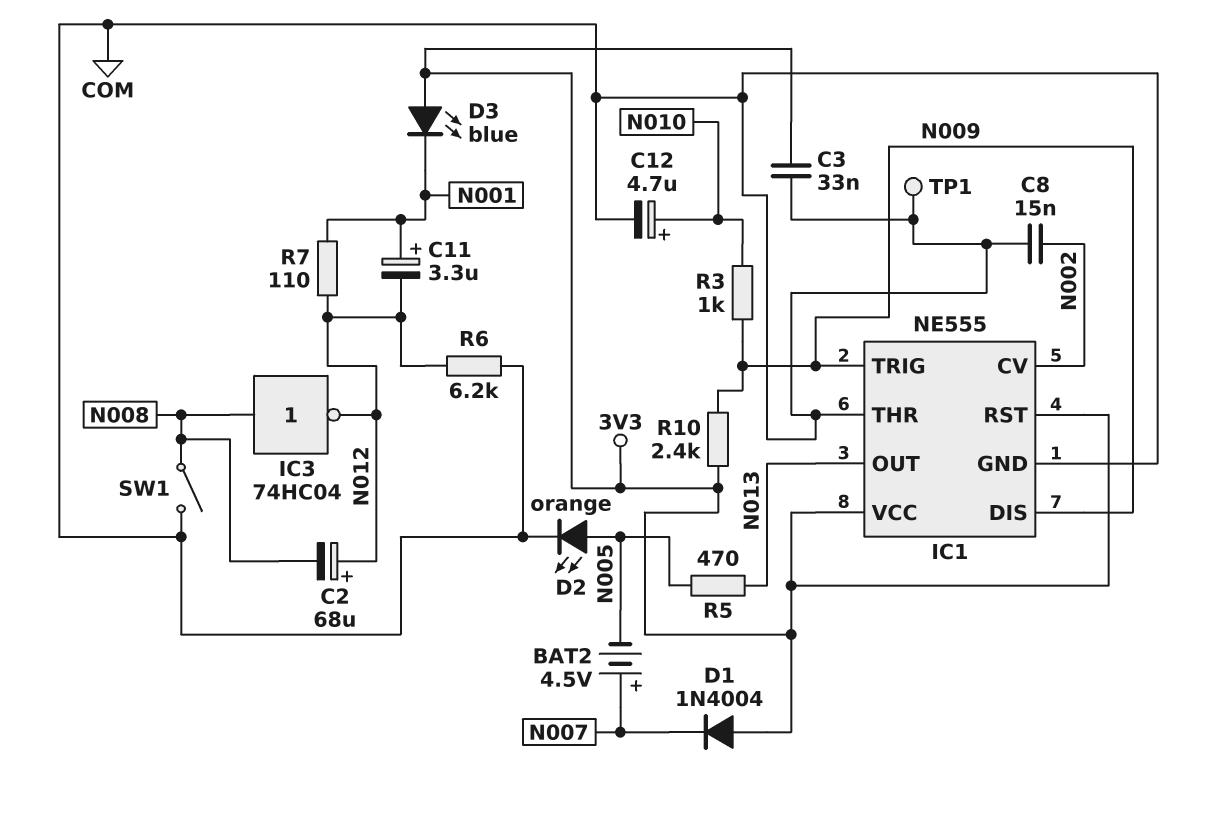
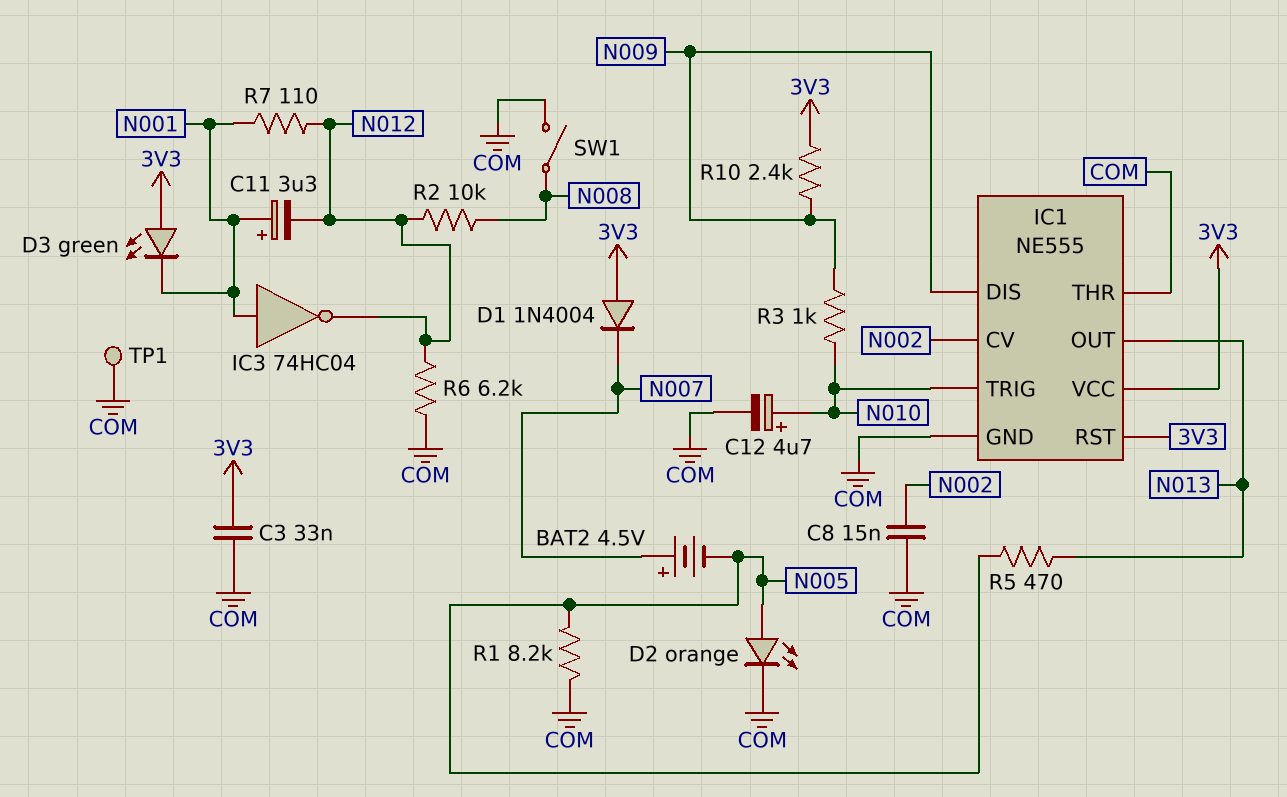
C2: 68uF (plus N012, minus N008) -> none
D3: LED blue (A 3V3, K N001) -> LED green (A 3V3, K N001)
IC1 pin TRIG: N009 -> N010
IC3: NOT 74HC04 (in N008, out N012) -> NOT 74HC04 (in N001, out N012)
R1: none -> 8.2k (COM, N005)
R2: none -> 10k (N008, N012)

